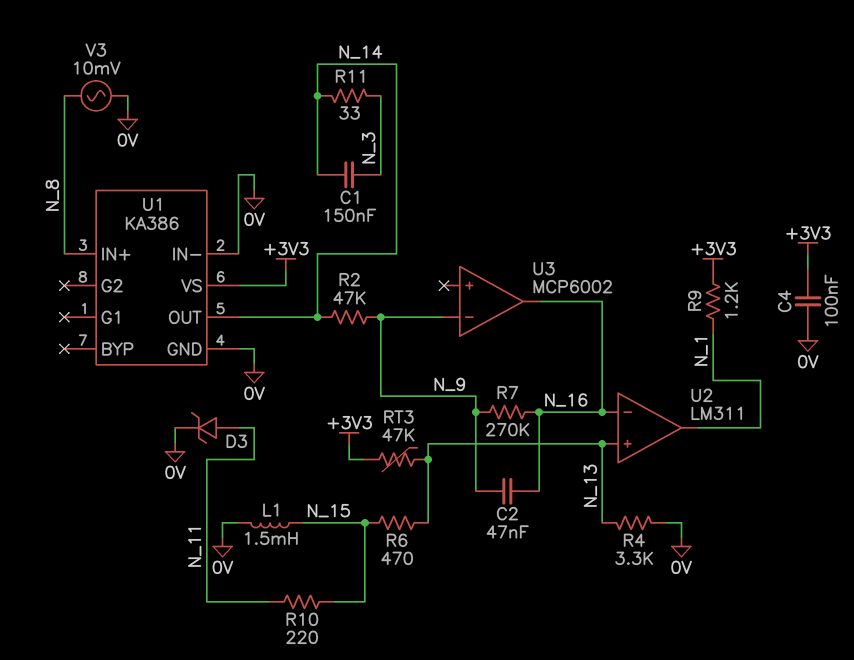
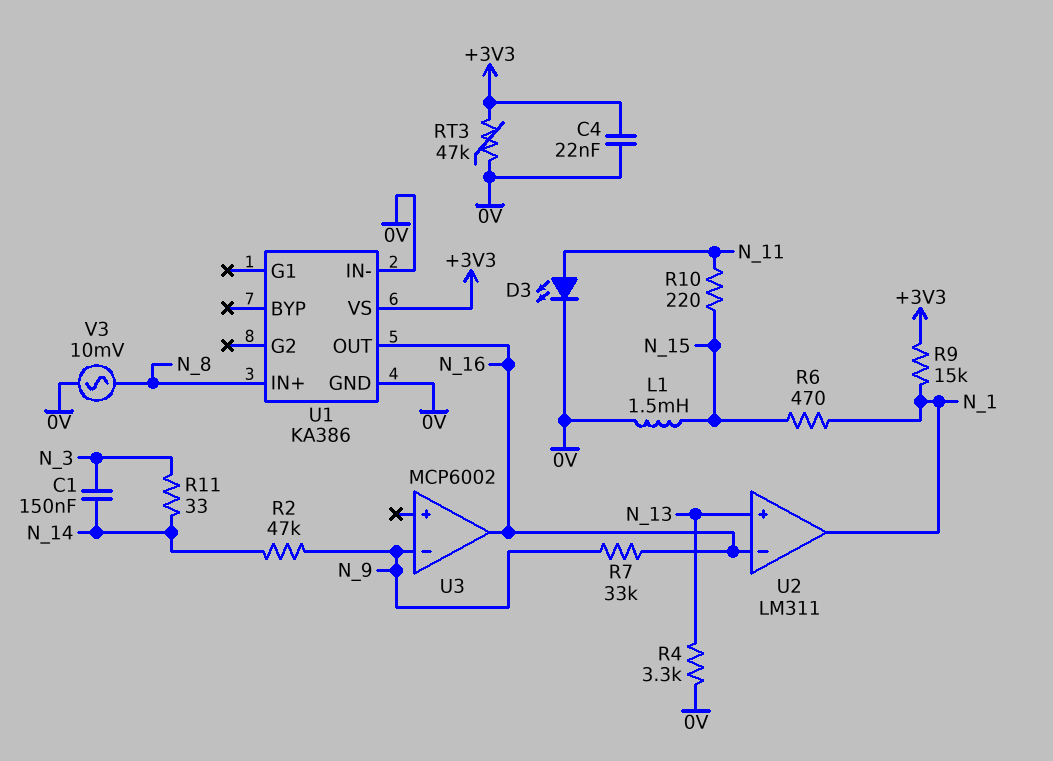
C2: 47nF (N_9, N_16) -> none
C4: 100nF (+3V3, 0V) -> 22nF (+3V3, 0V)
D3: zener (A N_11, K 0V) -> LED (A N_11, K 0V)
R6: 470 (N_13, N_15) -> 470 (N_1, N_15)
R7: 270k (N_9, N_16) -> 33k (N_9, N_16)
R9: 1.2k (+3V3, N_1) -> 15k (+3V3, N_1)
RT3: 47k (+3V3, N_13) -> 47k (+3V3, 0V)
U1 pin OUT: N_14 -> N_16

